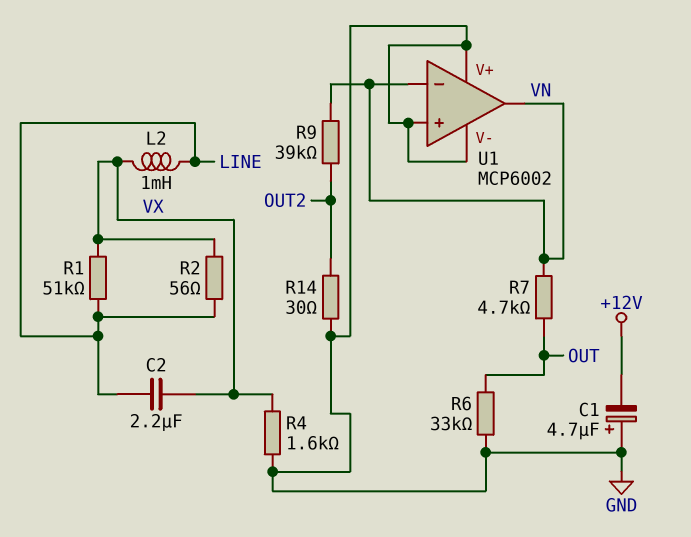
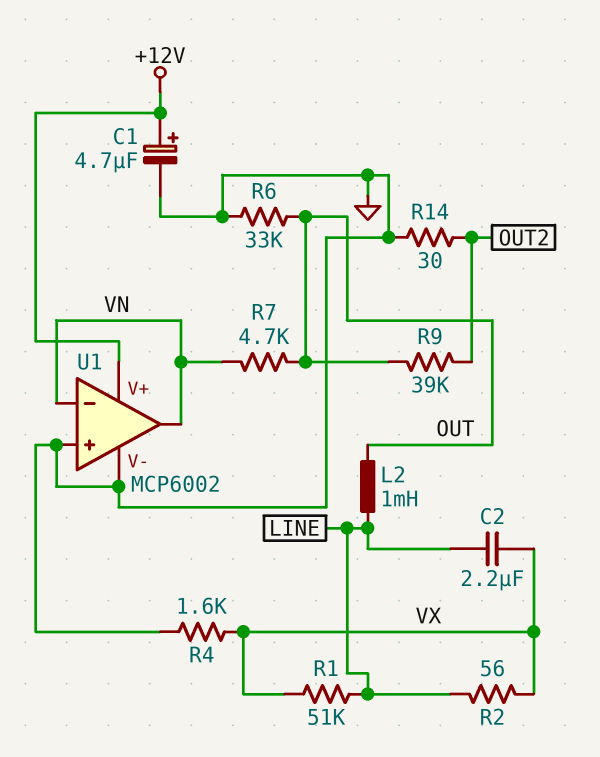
C1: 4.7uF (plus GND, minus +12V) -> 4.7uF (plus +12V, minus GND)
L2: 1mH (LINE, VX) -> 1mH (LINE, OUT)
R9: 39k (OUT2, VN) -> 39k (OUT, OUT2)
U1 pin V+: GND -> +12V

